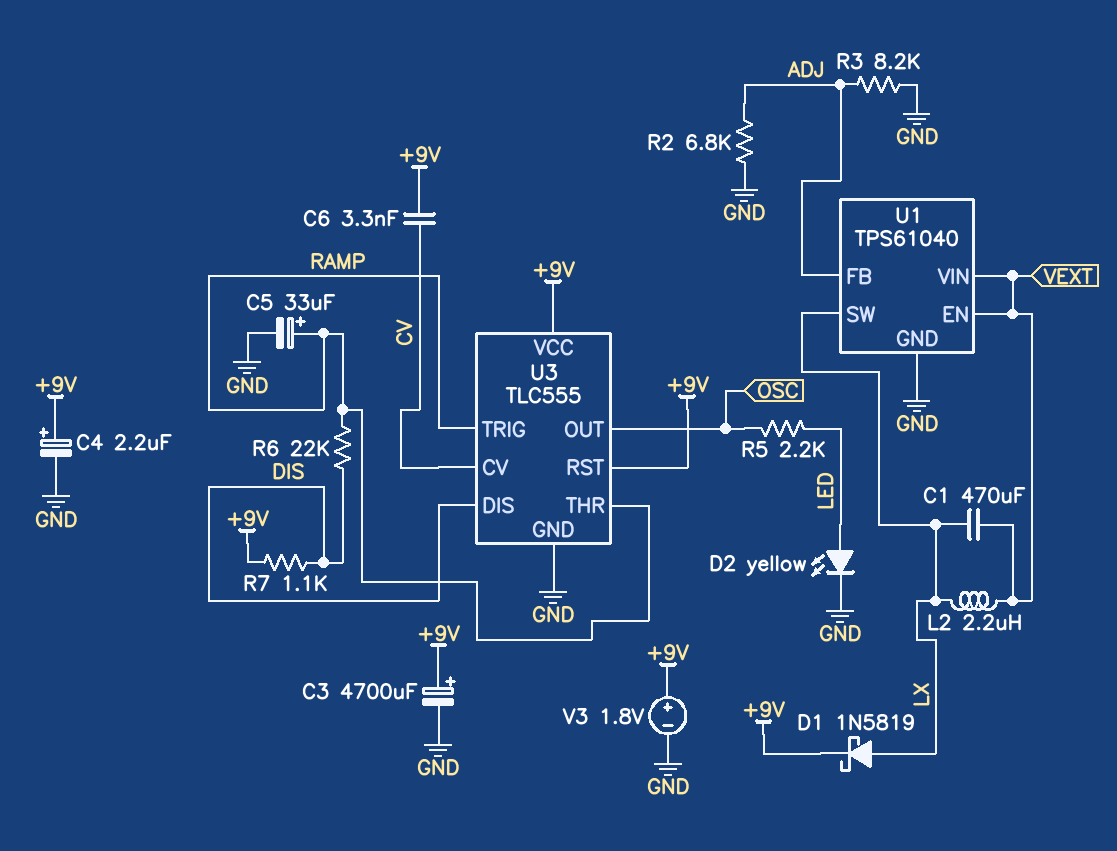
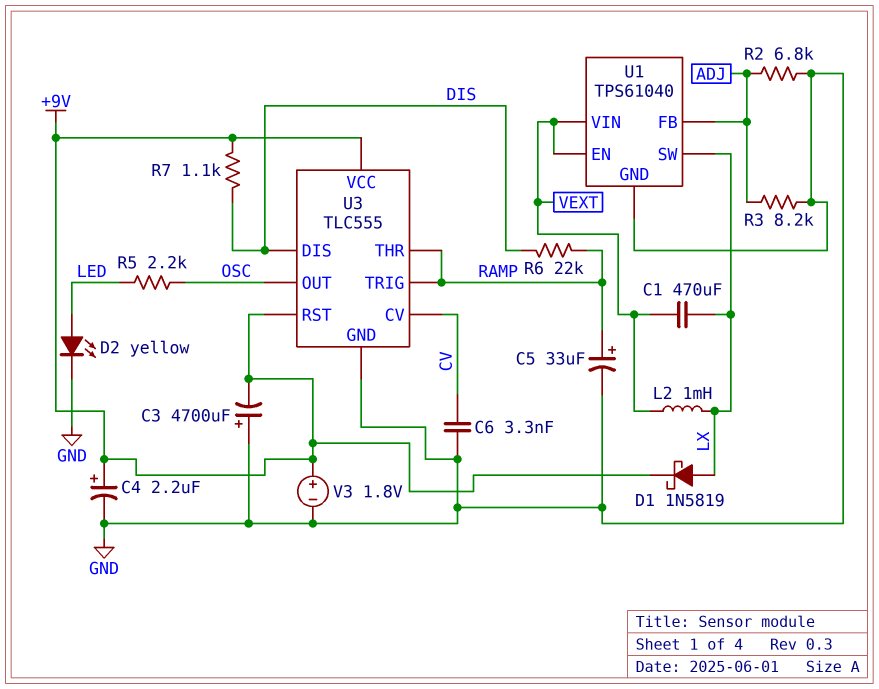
C3: 4700uF (plus +9V, minus GND) -> 4700uF (plus GND, minus +9V)
C6: 3.3nF (+9V, CV) -> 3.3nF (CV, GND)
L2: 2.2uH (LX, VEXT) -> 1mH (LX, VEXT)

